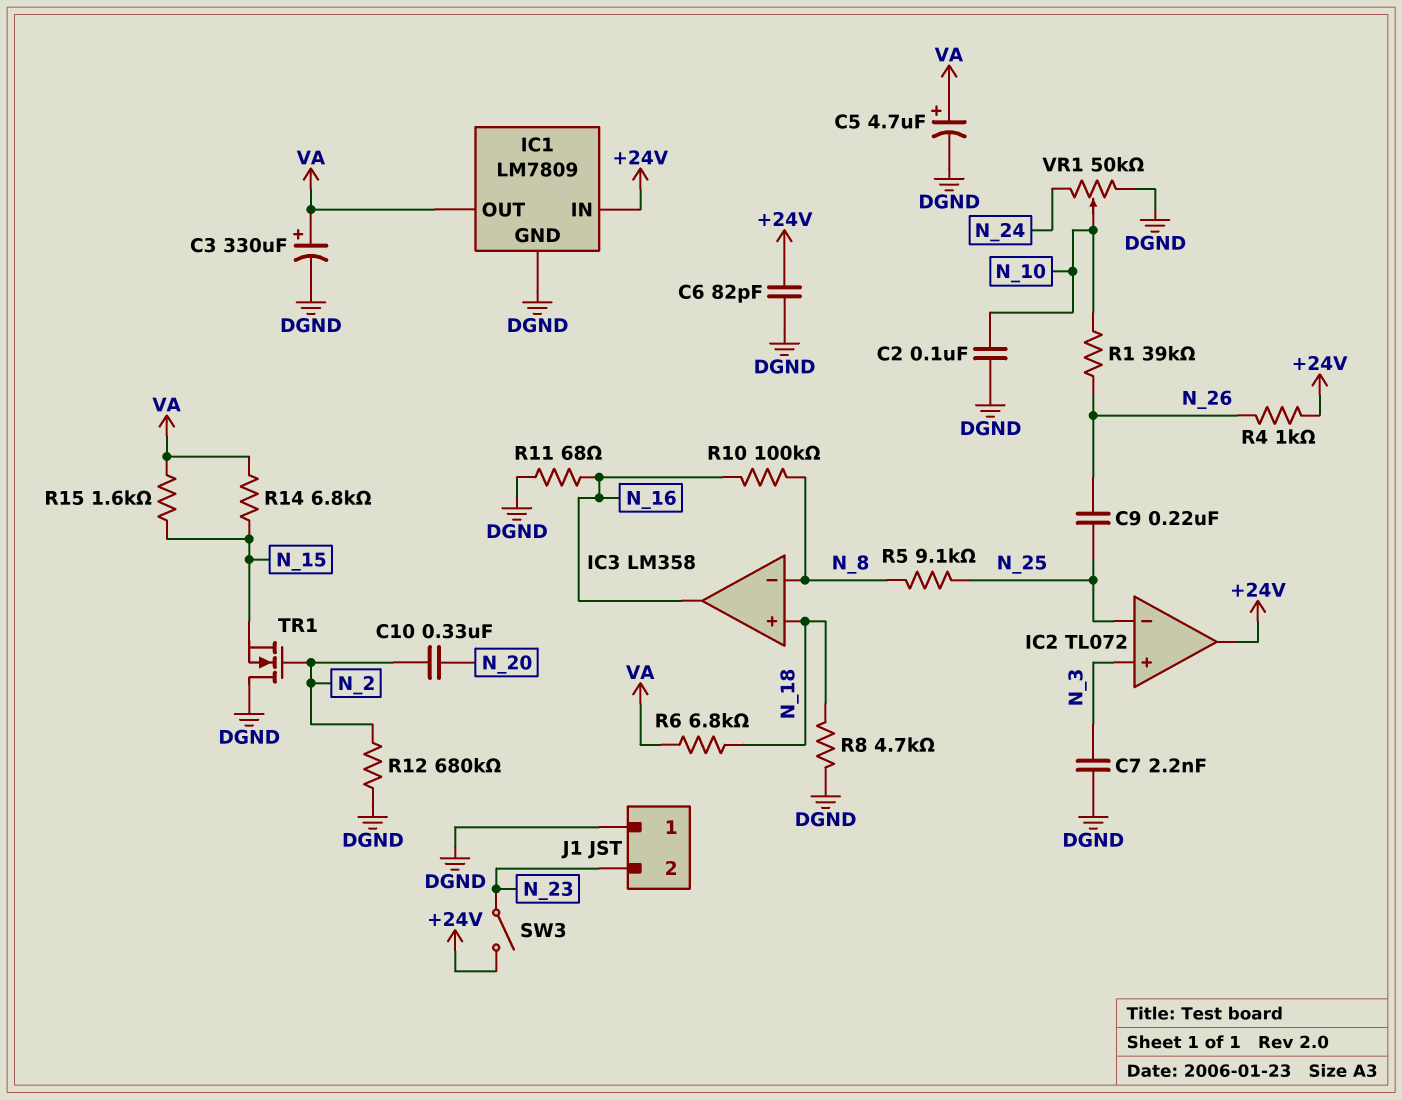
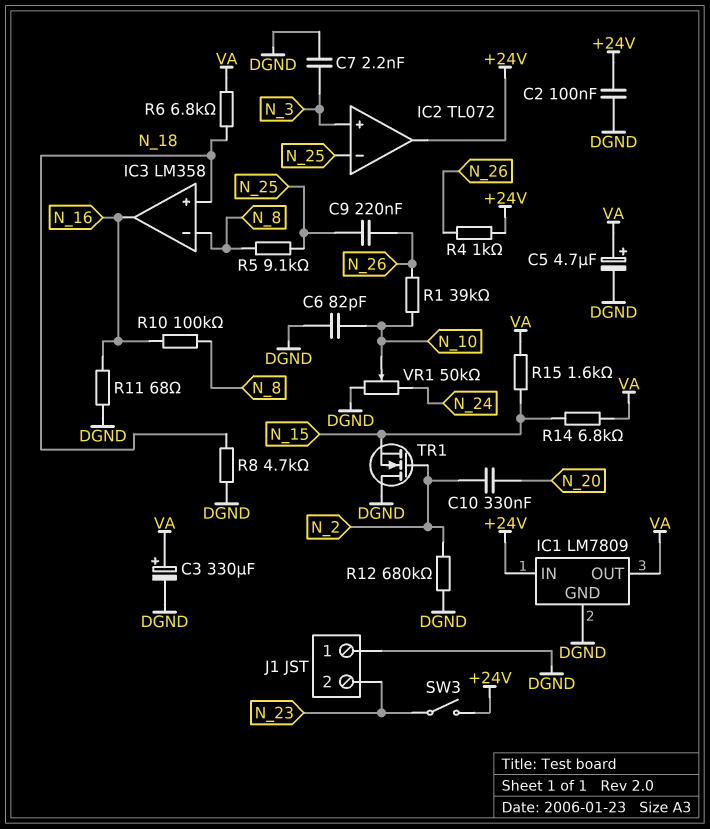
C2: 100nF (DGND, N_10) -> 100nF (+24V, DGND)
C6: 82pF (+24V, DGND) -> 82pF (DGND, N_10)

